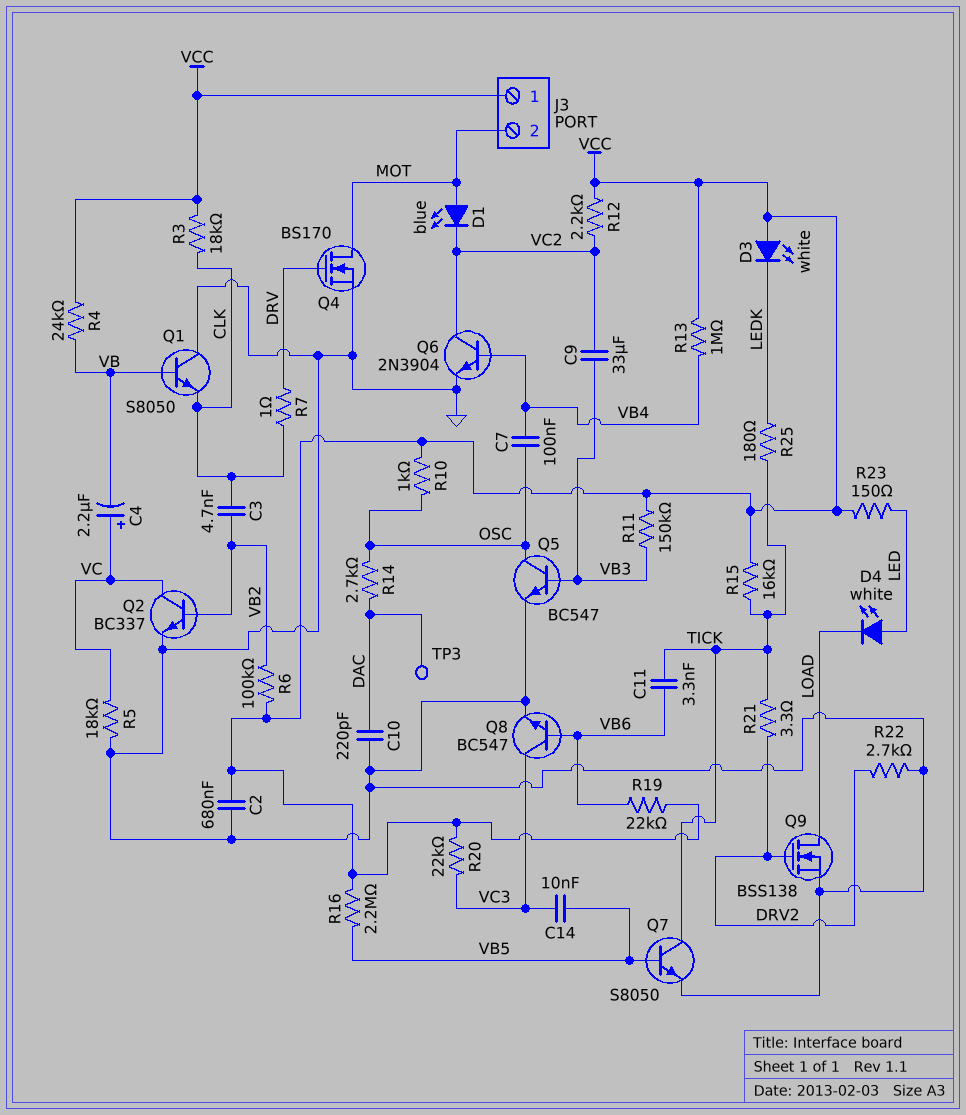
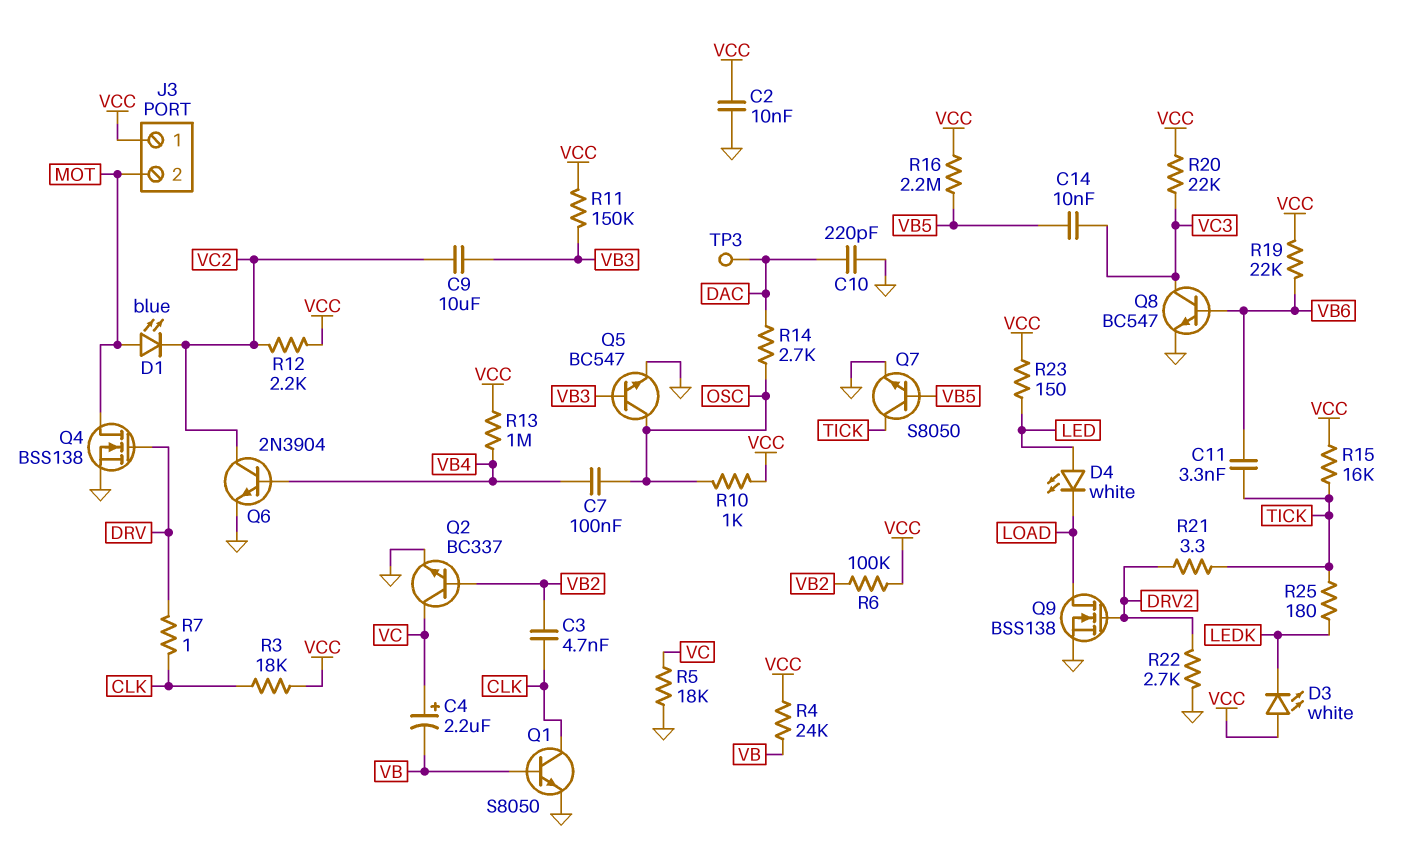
C2: 680nF (GND, VCC) -> 10nF (GND, VCC)
C9: 33uF (VB3, VC2) -> 10uF (VB3, VC2)
Q1: NPN S8050 (B VB, C GND, E CLK) -> NPN S8050 (B VB, C CLK, E GND)
Q4: NMOS BS170 (G DRV, D MOT, S GND) -> NMOS BSS138 (G DRV, D MOT, S GND)

